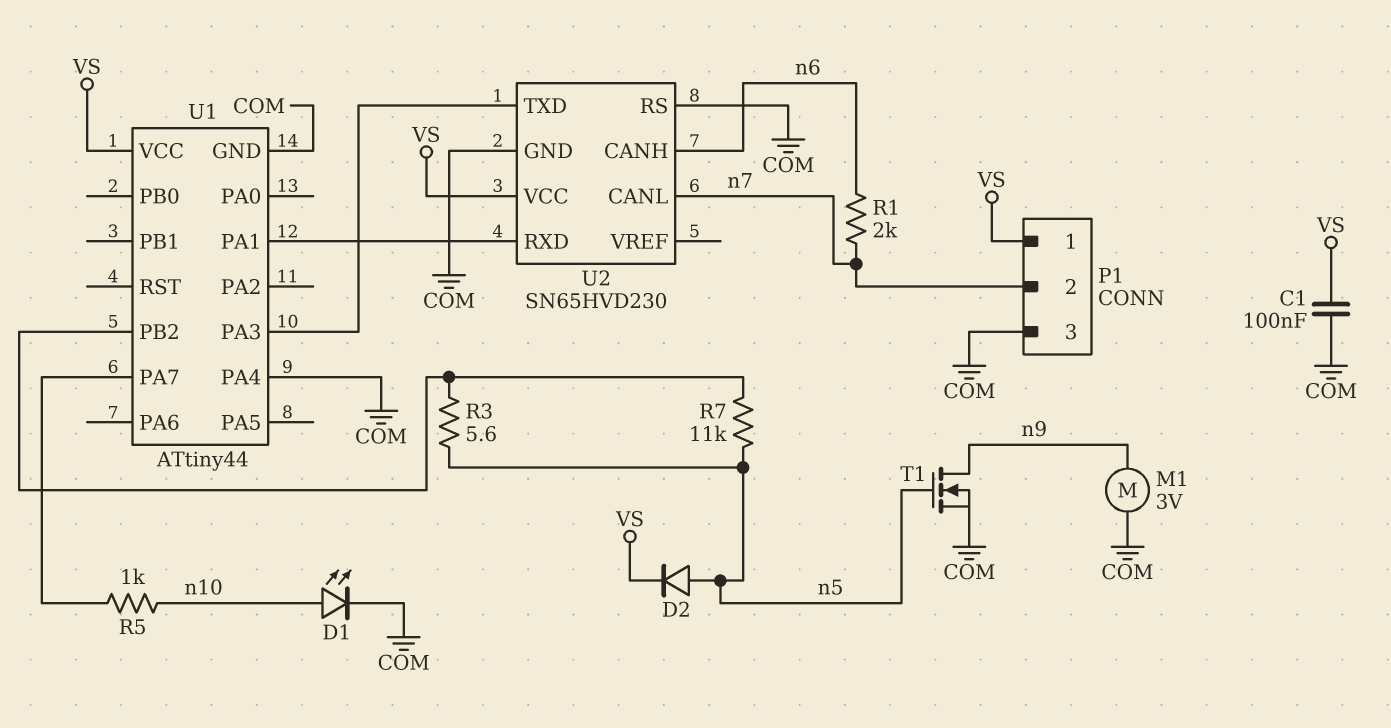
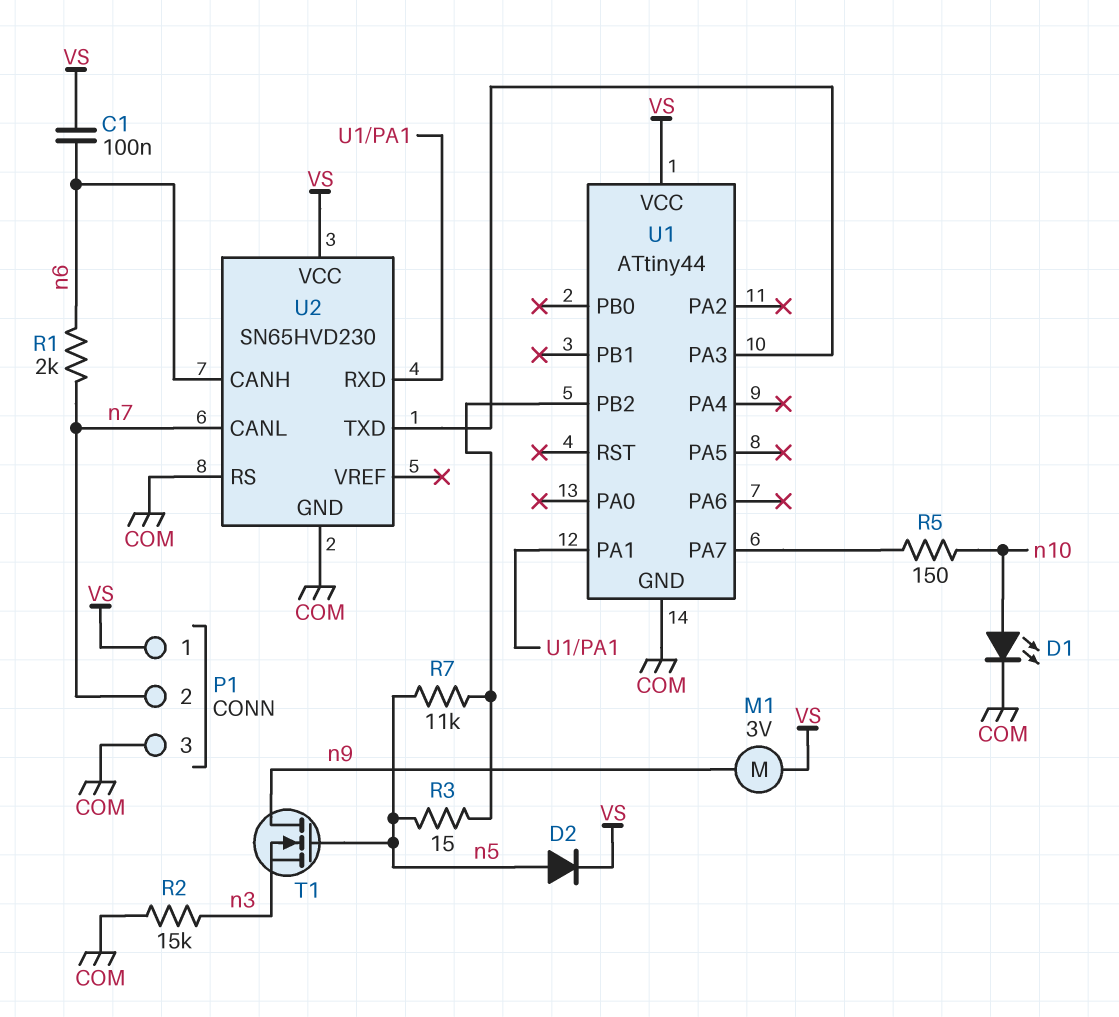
C1: 100nF (COM, VS) -> 100nF (VS, n6)
M1: motor 3V (COM, n9) -> motor 3V (VS, n9)
R2: none -> 15k (COM, n3)
R3: 5.6 (U1/PB2, n5) -> 15 (U1/PB2, n5)
R5: 1k (U1/PA7, n10) -> 150 (U1/PA7, n10)
T1: NMOS (G n5, D n9, S COM) -> NMOS (G n5, D n9, S n3)
U1 pin PA4: COM -> none

